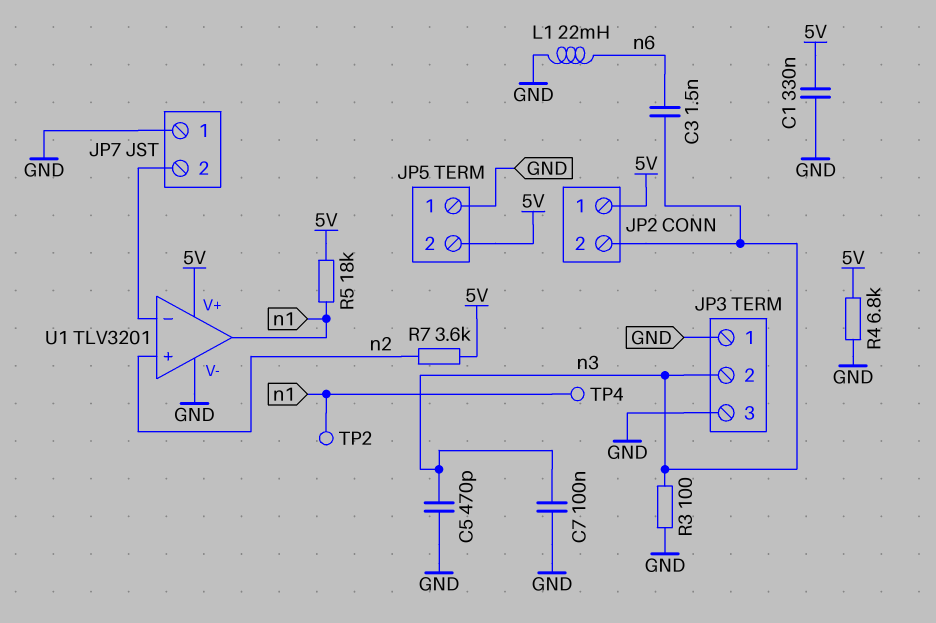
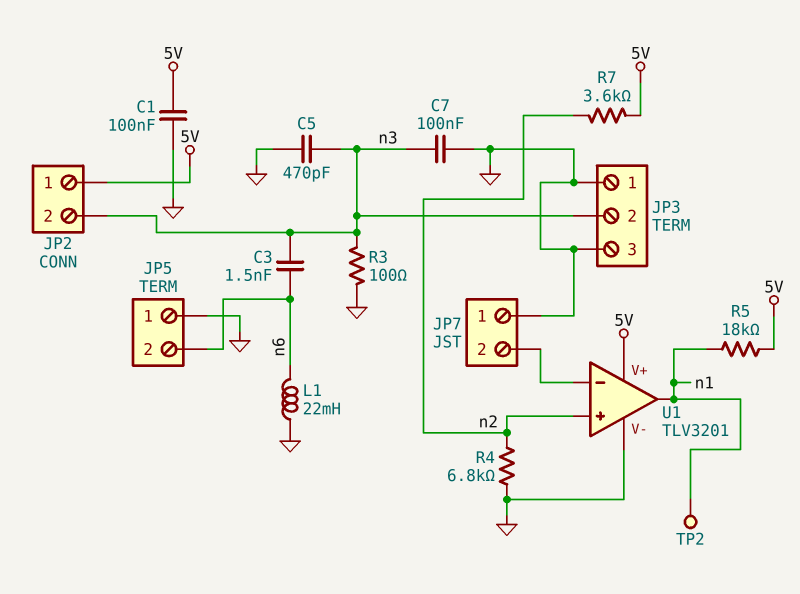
C1: 330nF (5V, GND) -> 100nF (5V, GND)
JP5 pin 2: 5V -> n6
R4: 6.8k (5V, GND) -> 6.8k (GND, n2)
TP4: test point (n1) -> none

